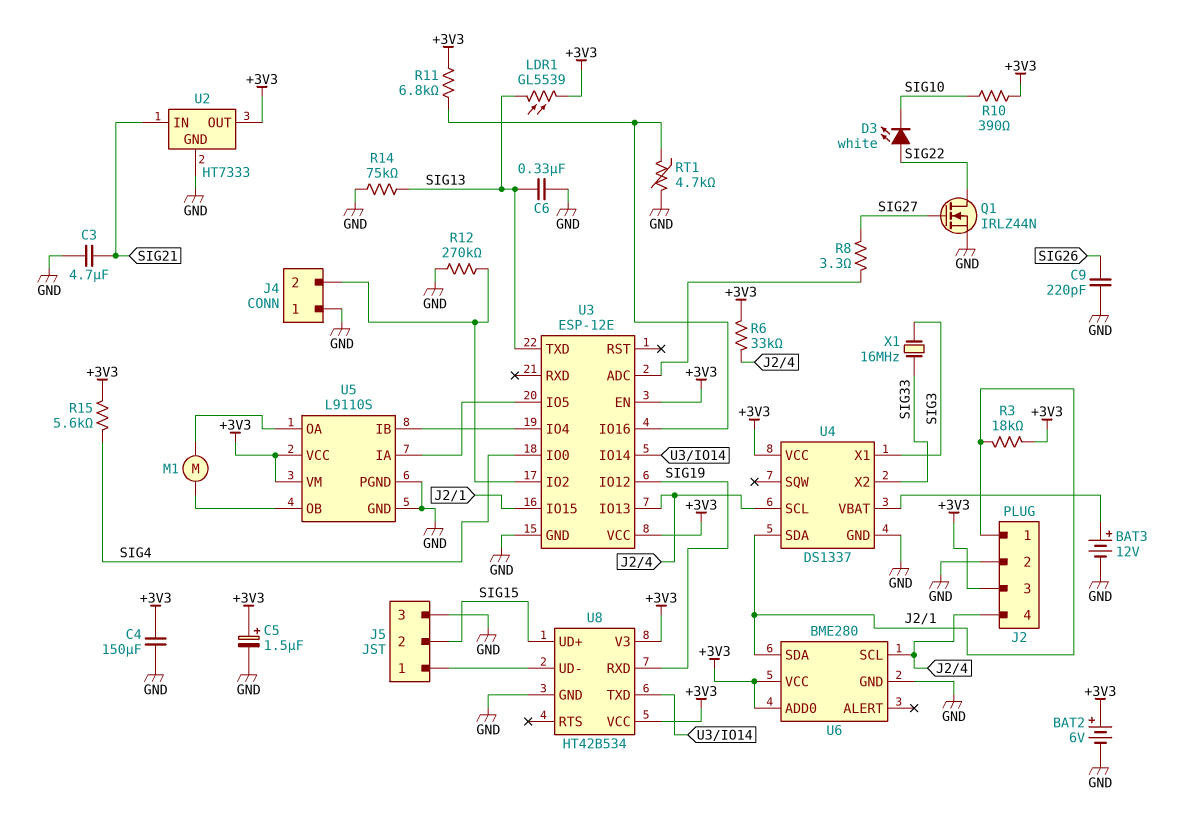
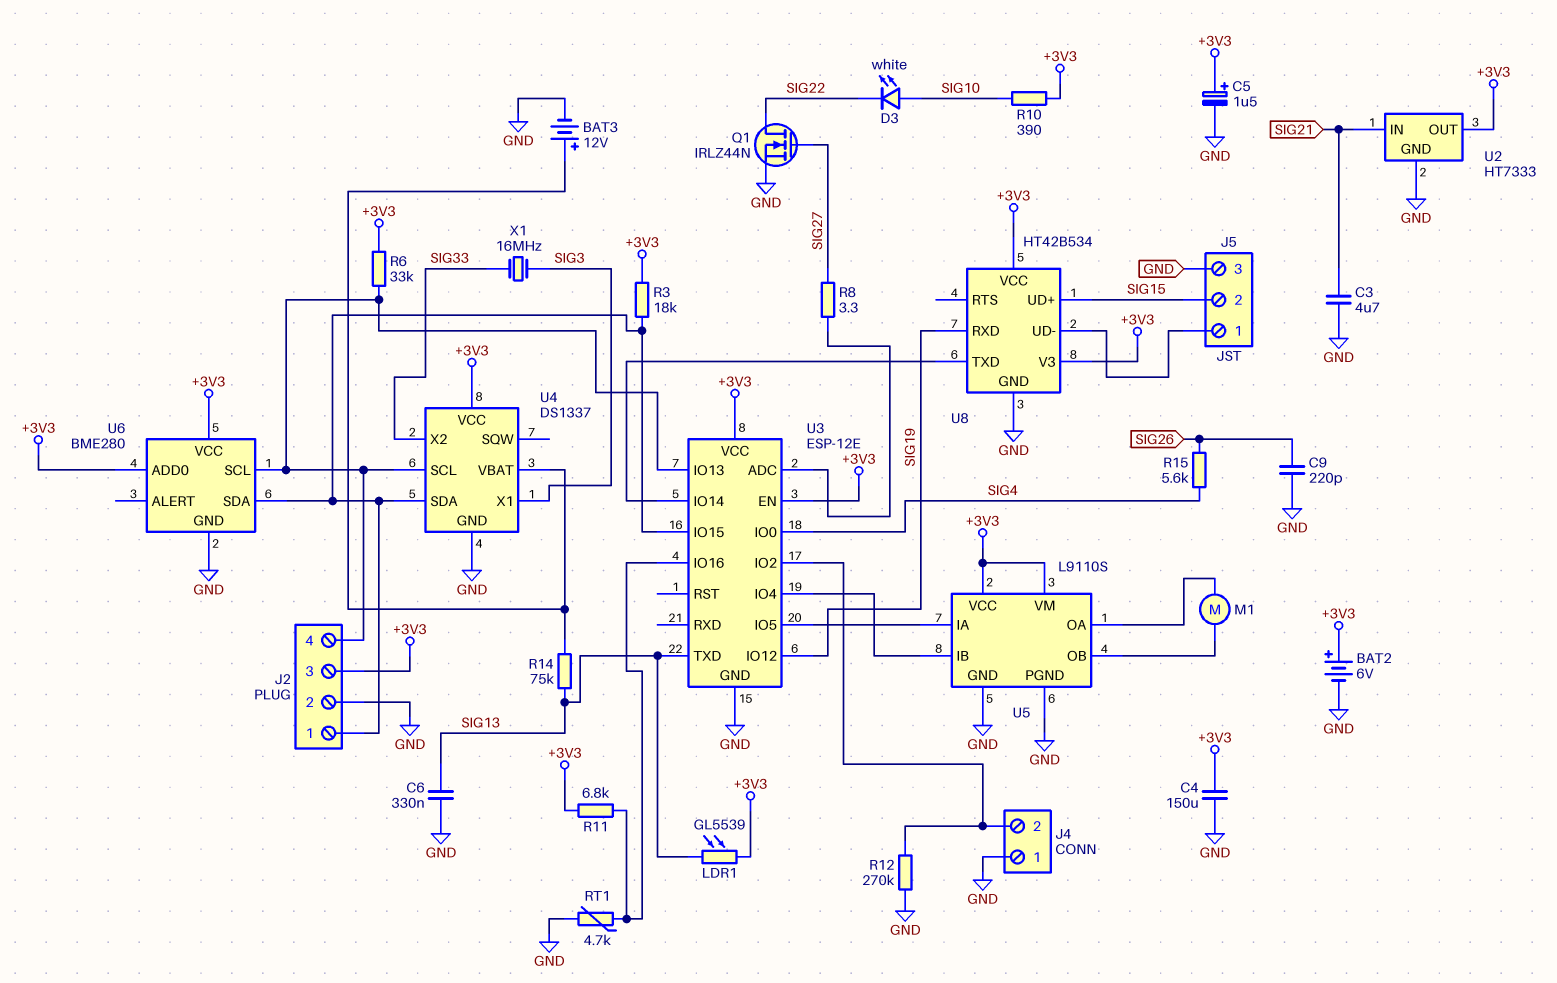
D3: LED white (A SIG22, K SIG10) -> LED white (A SIG10, K SIG22)
R14: 75k (GND, SIG13) -> 75k (SIG13, U4/VBAT)
R15: 5.6k (+3V3, SIG4) -> 5.6k (SIG4, SIG26)

